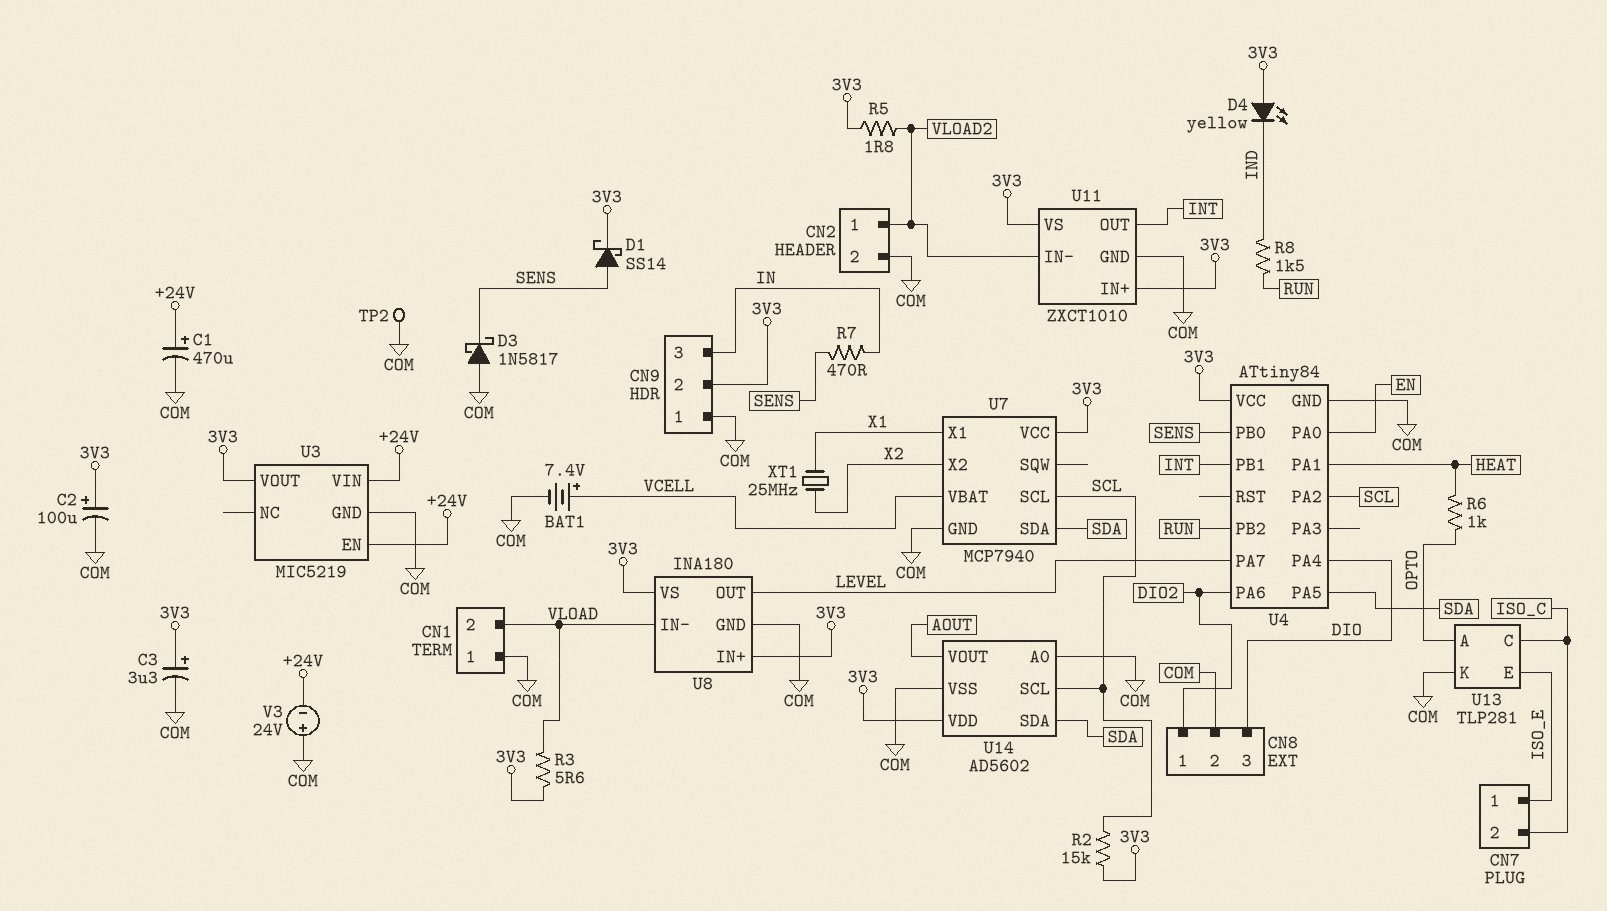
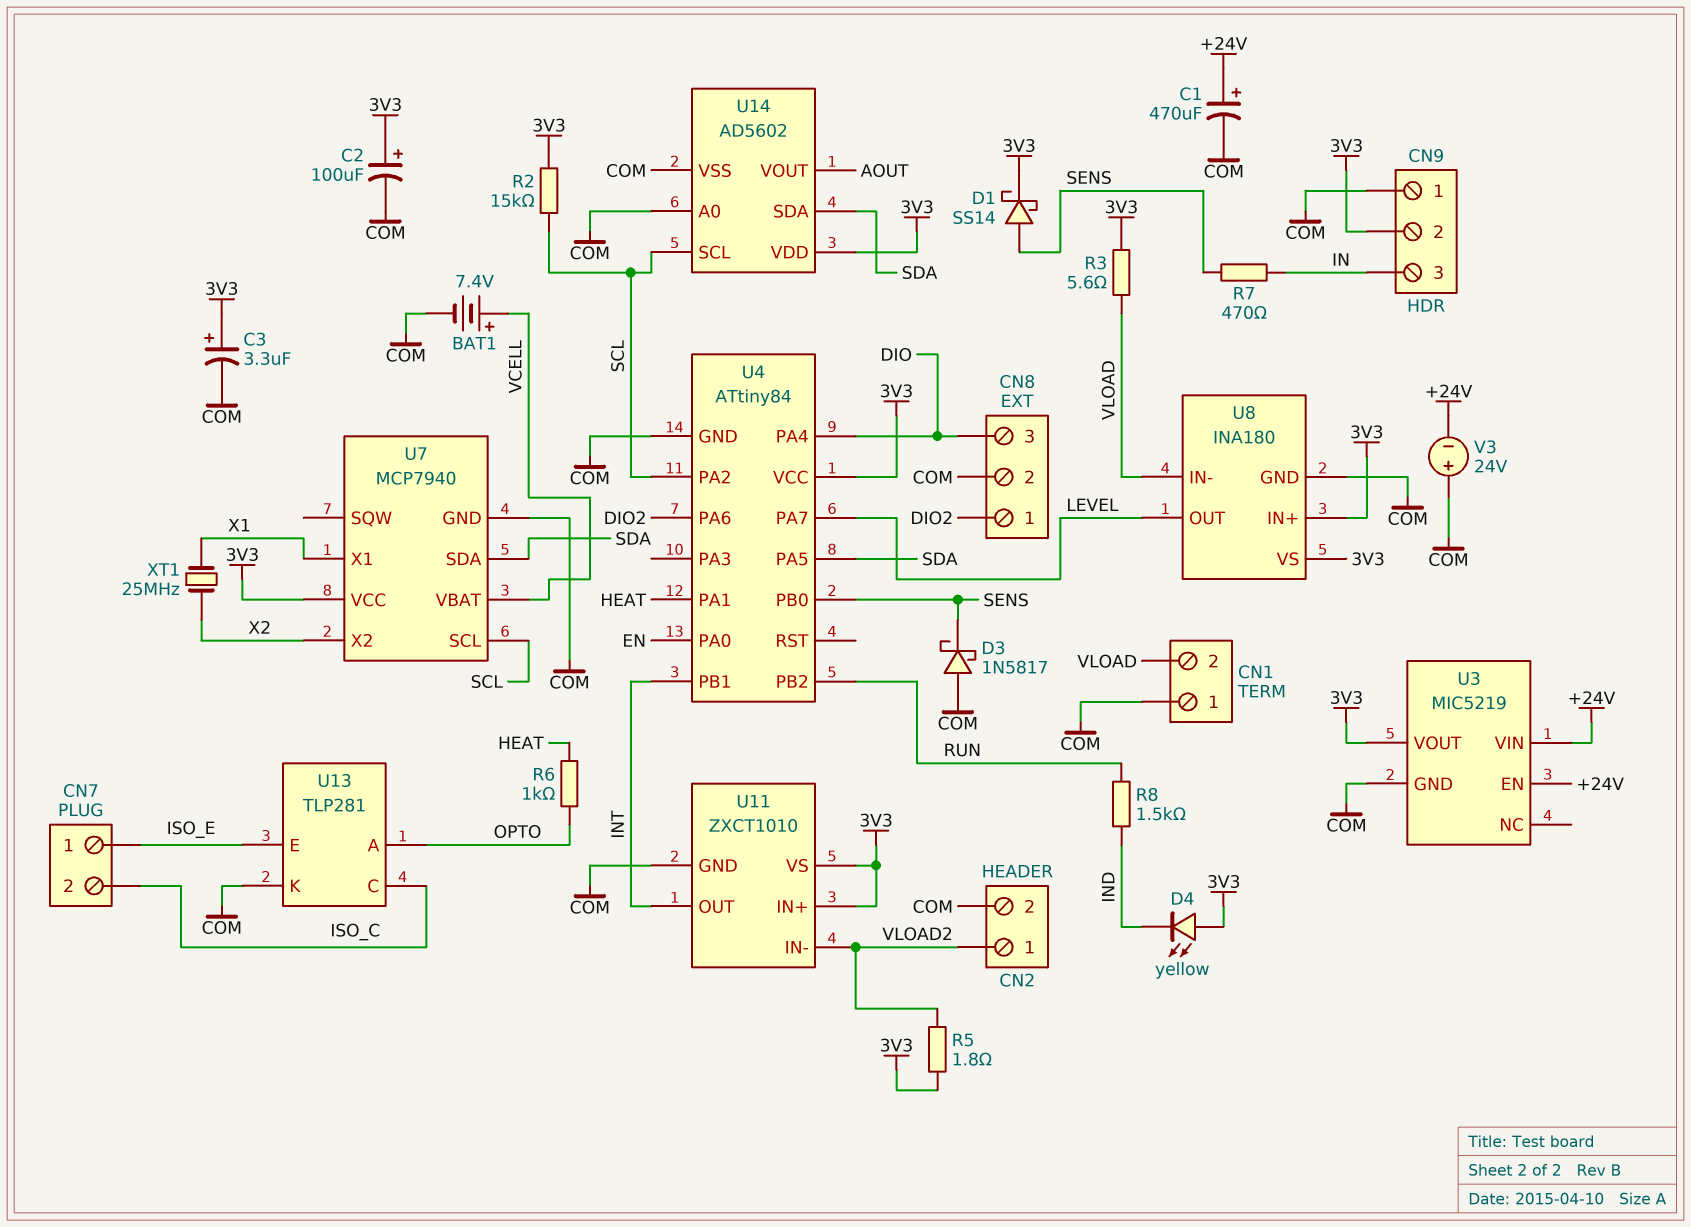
TP2: test point (COM) -> none

